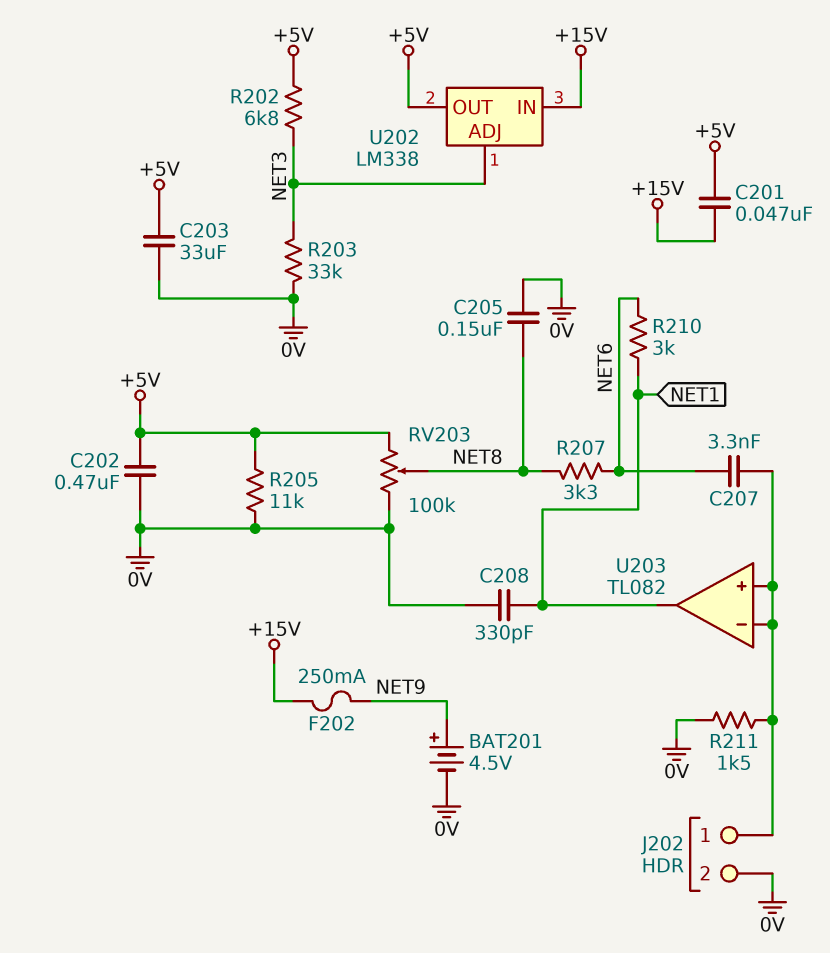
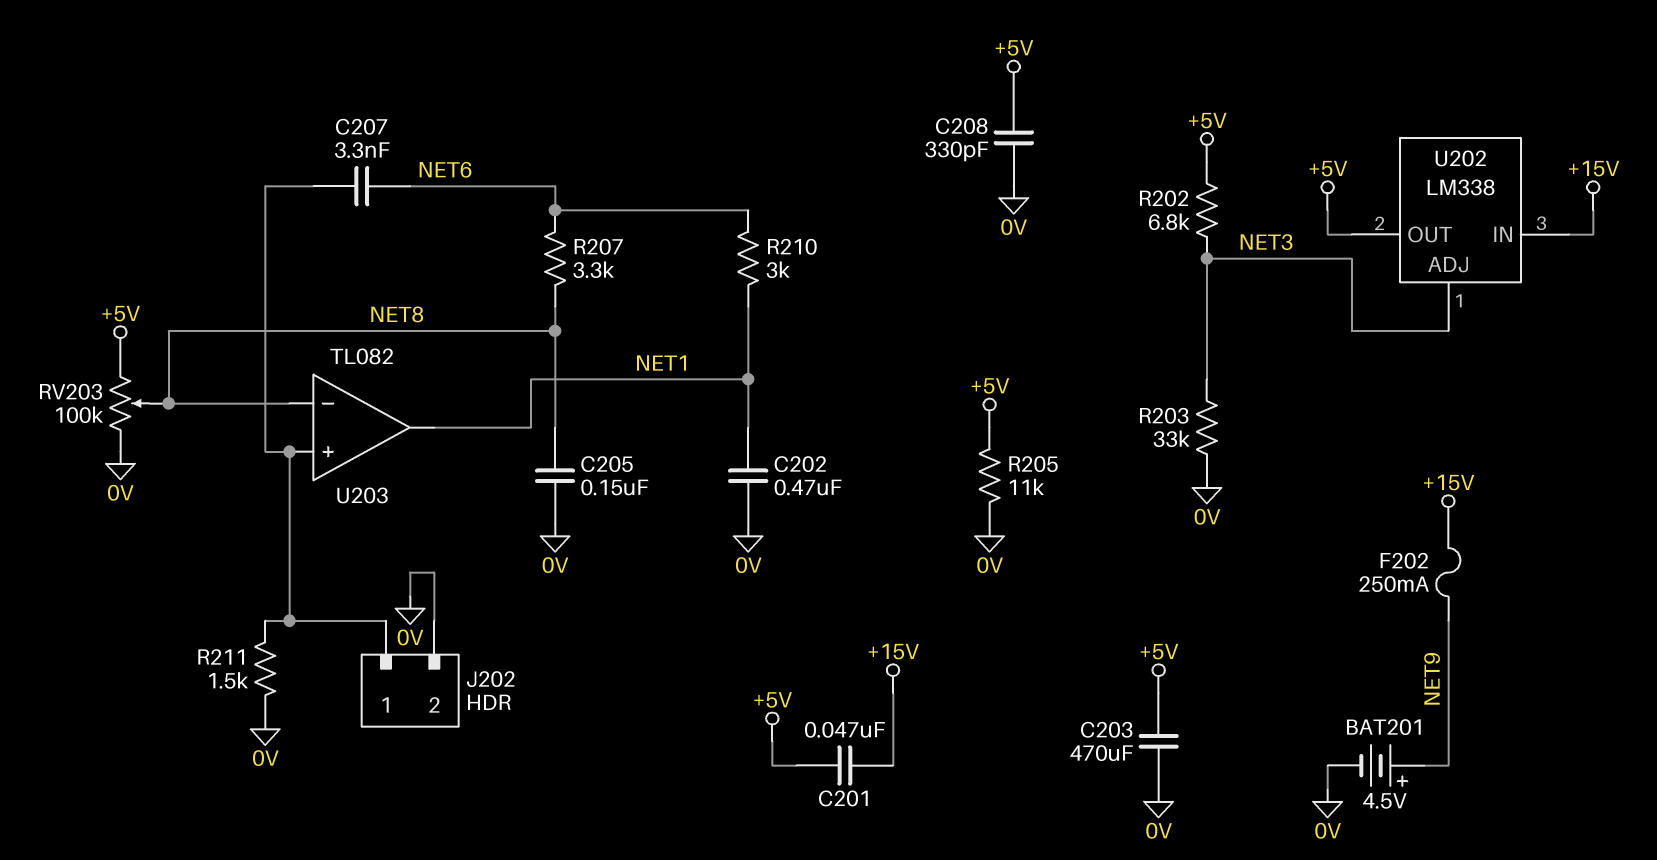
C202: 470nF (+5V, 0V) -> 470nF (0V, NET1)
C203: 33uF (+5V, 0V) -> 470uF (+5V, 0V)
C208: 330pF (0V, NET1) -> 330pF (+5V, 0V)
U203 pin in-: J202/1 -> NET8

